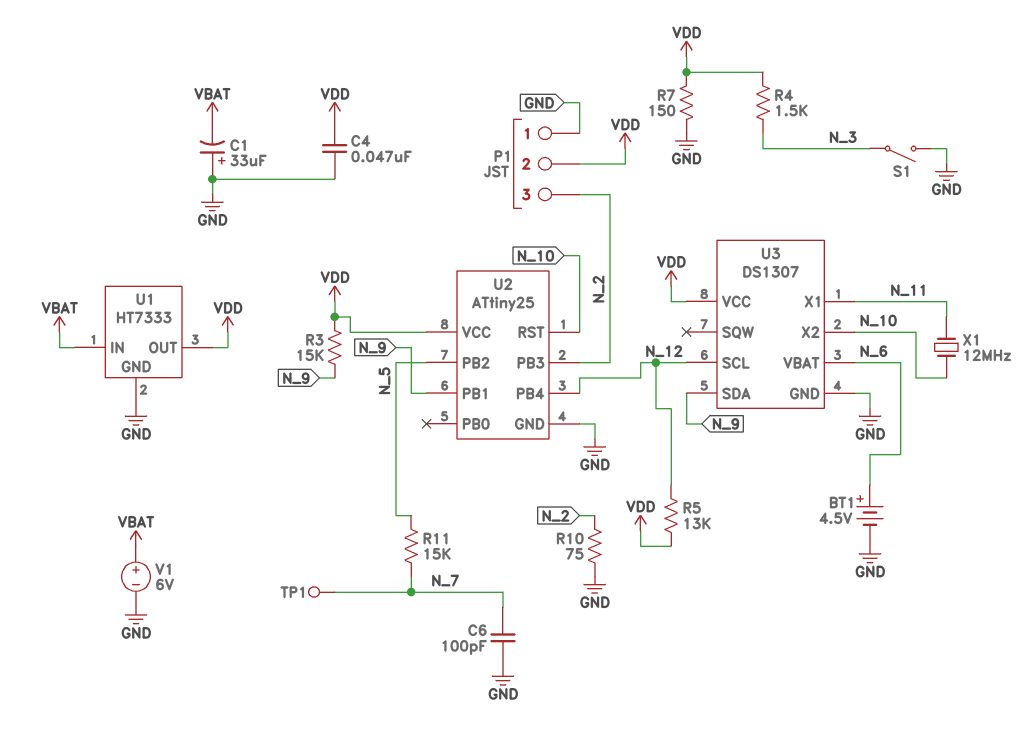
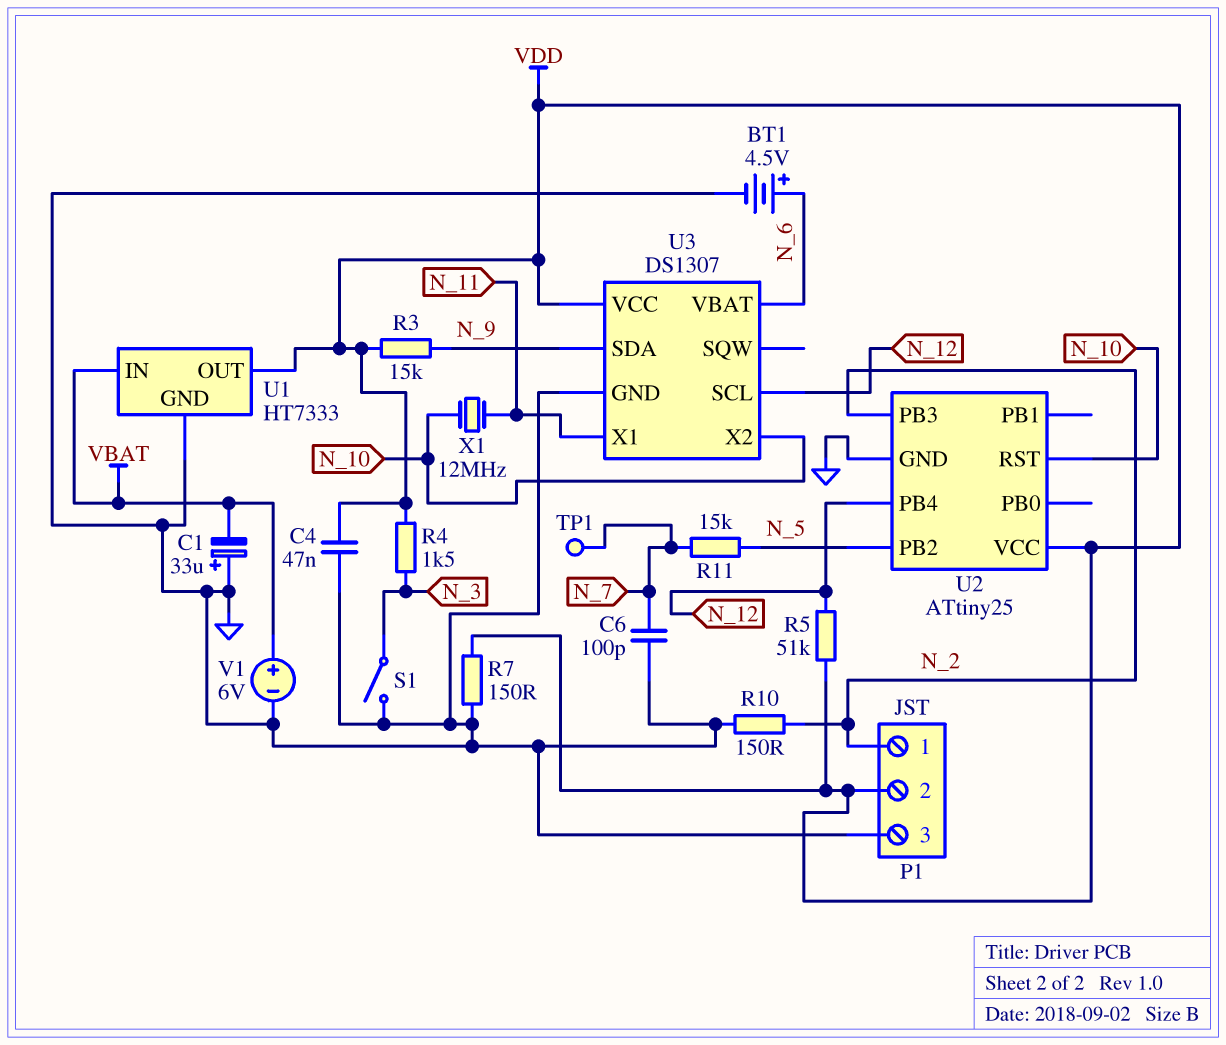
P1 pin 1: GND -> N_2
P1 pin 3: N_2 -> GND
R5: 13k (N_12, VDD) -> 51k (N_12, VDD)
R10: 75 (GND, N_2) -> 150 (GND, N_2)
U2 pin PB1: N_9 -> none

